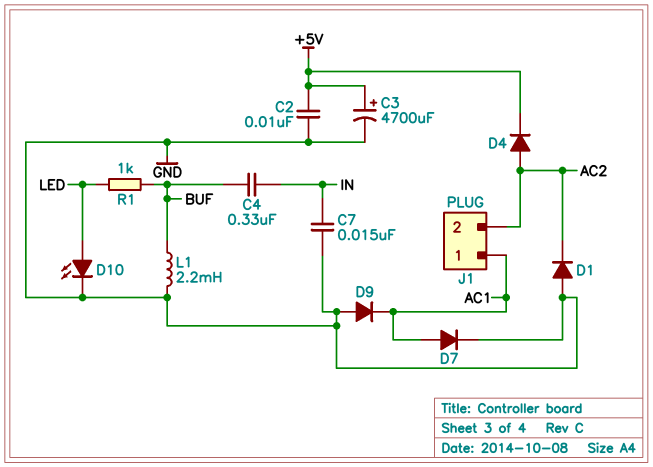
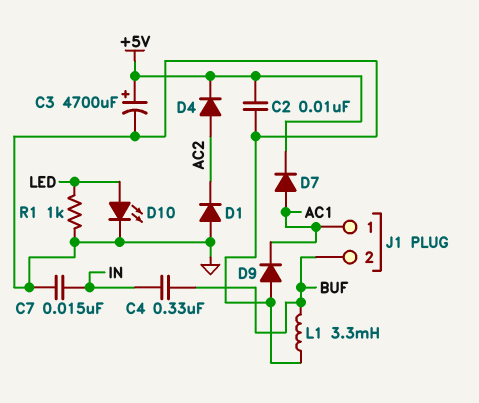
D7: diode (A AC1, K GND) -> diode (A AC1, K +5V)
J1 pin 2: AC2 -> BUF
L1: 2.2mH (BUF, GND) -> 3.3mH (BUF, GND)
R1: 1k (BUF, LED) -> 1k (GND, LED)

